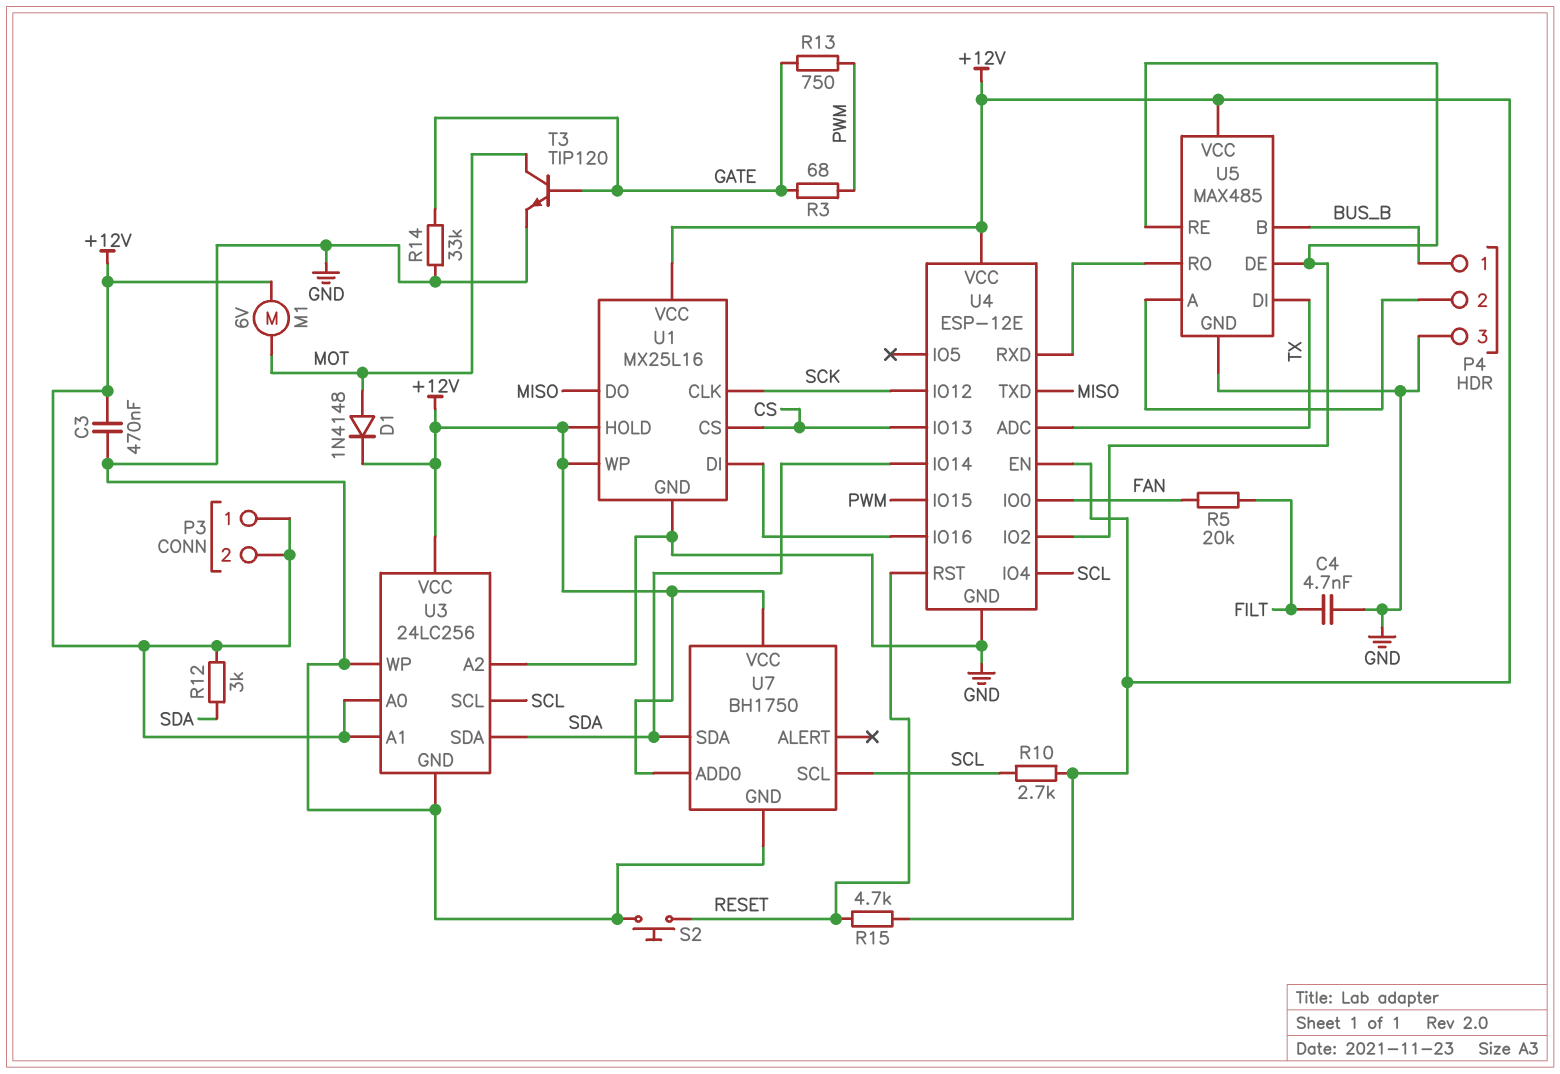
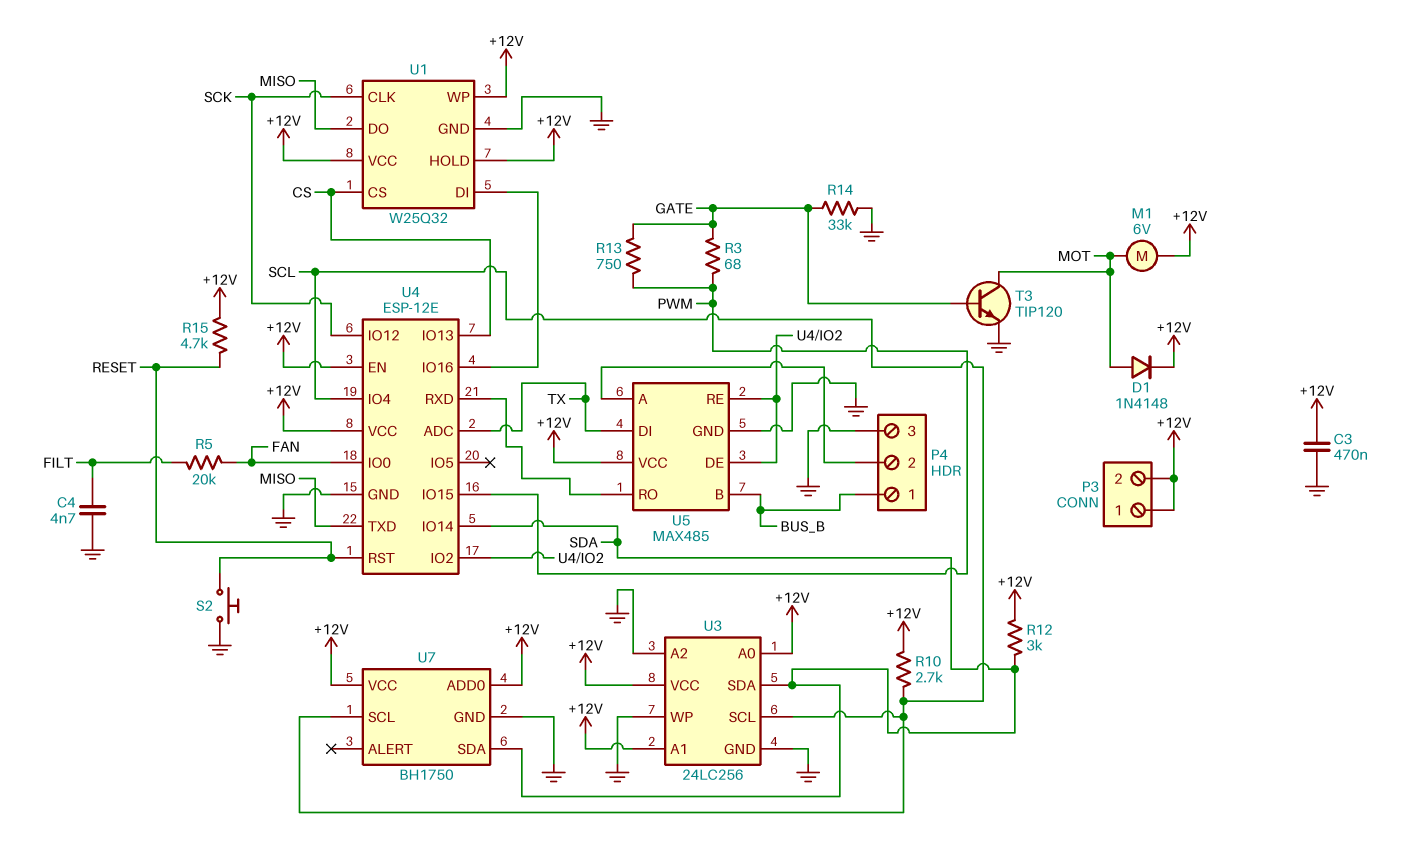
U1: MX25L16 -> W25Q32

